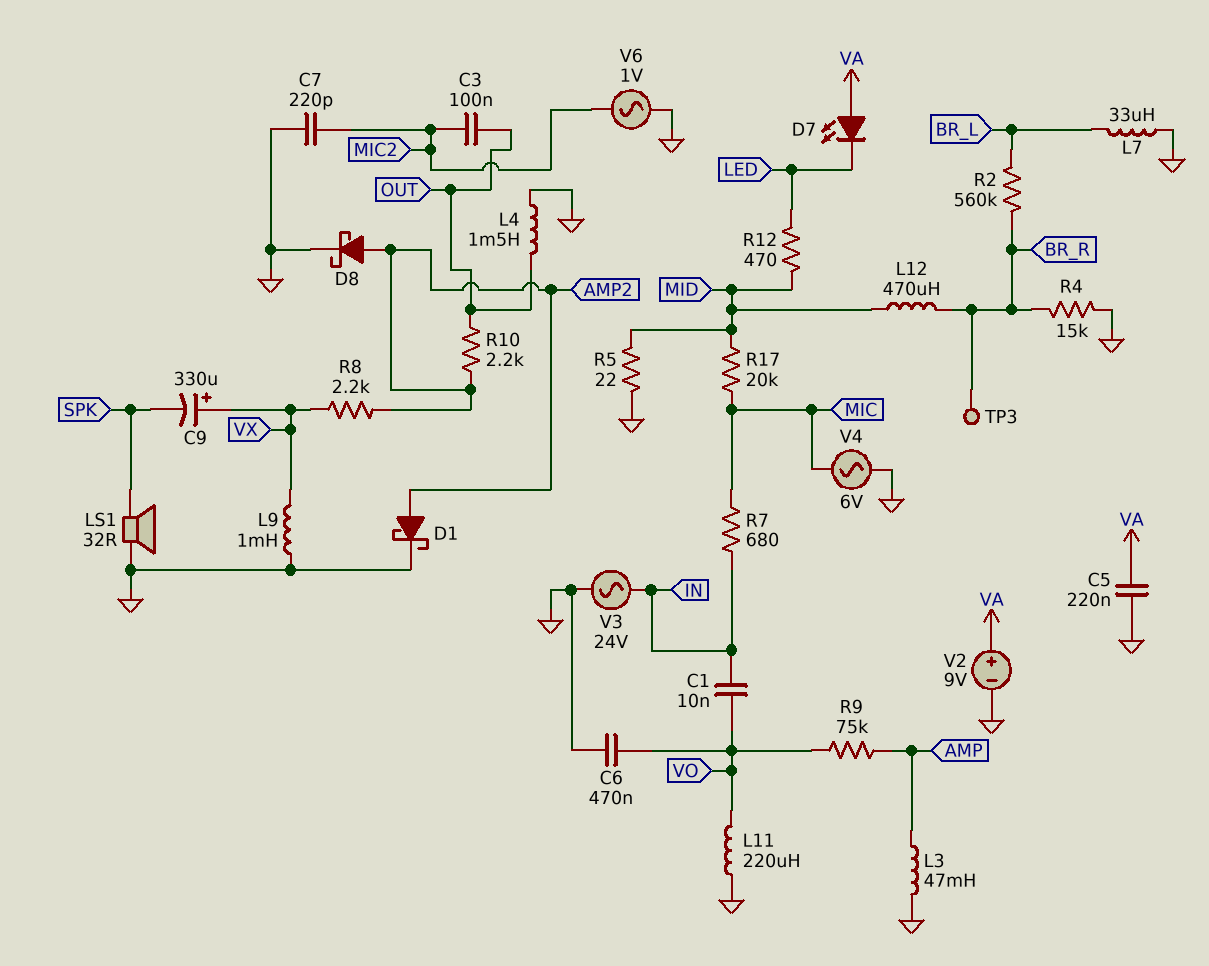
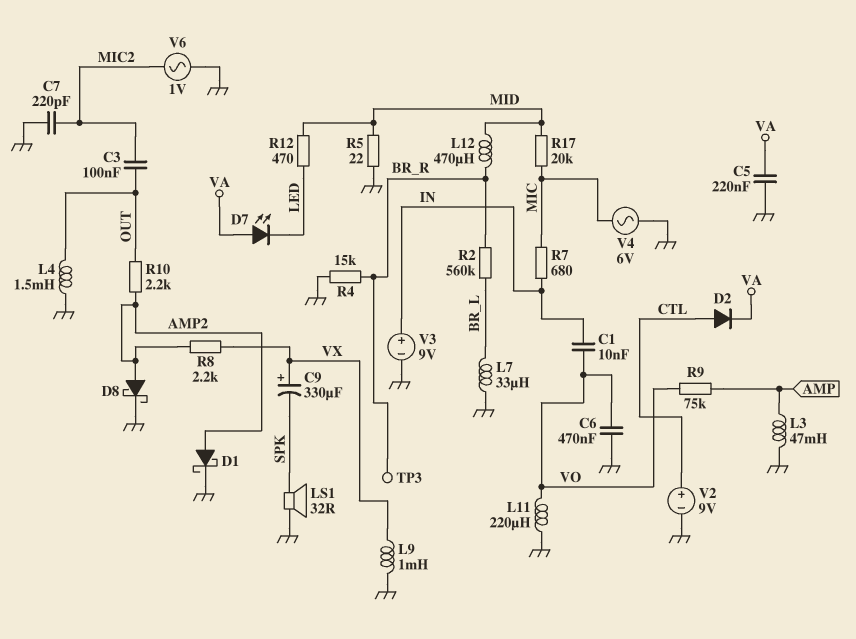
D2: none -> diode (A CTL, K VA)
V2: 9V (plus VA, minus GND) -> 9V (plus CTL, minus GND)
V3: AC 24V (GND, IN) -> 9V (plus IN, minus GND)

